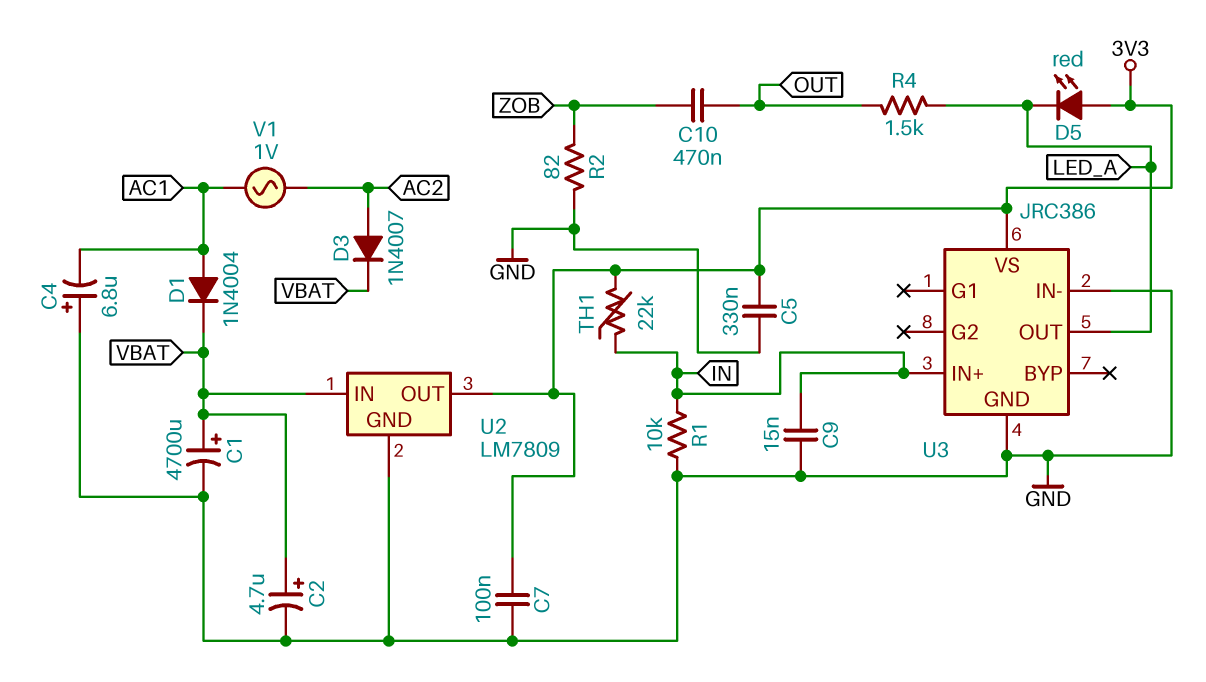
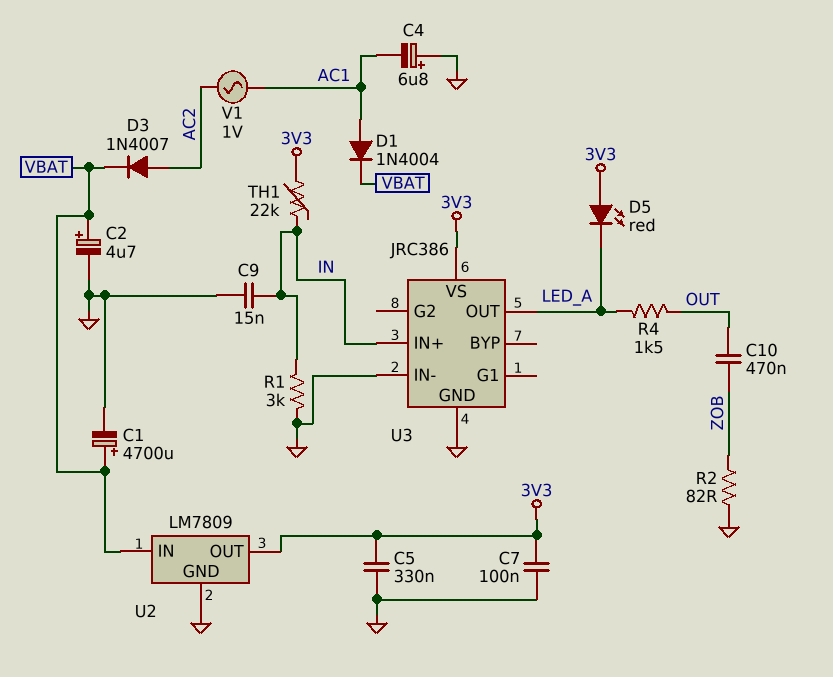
R1: 10k (GND, IN) -> 3k (GND, IN)

